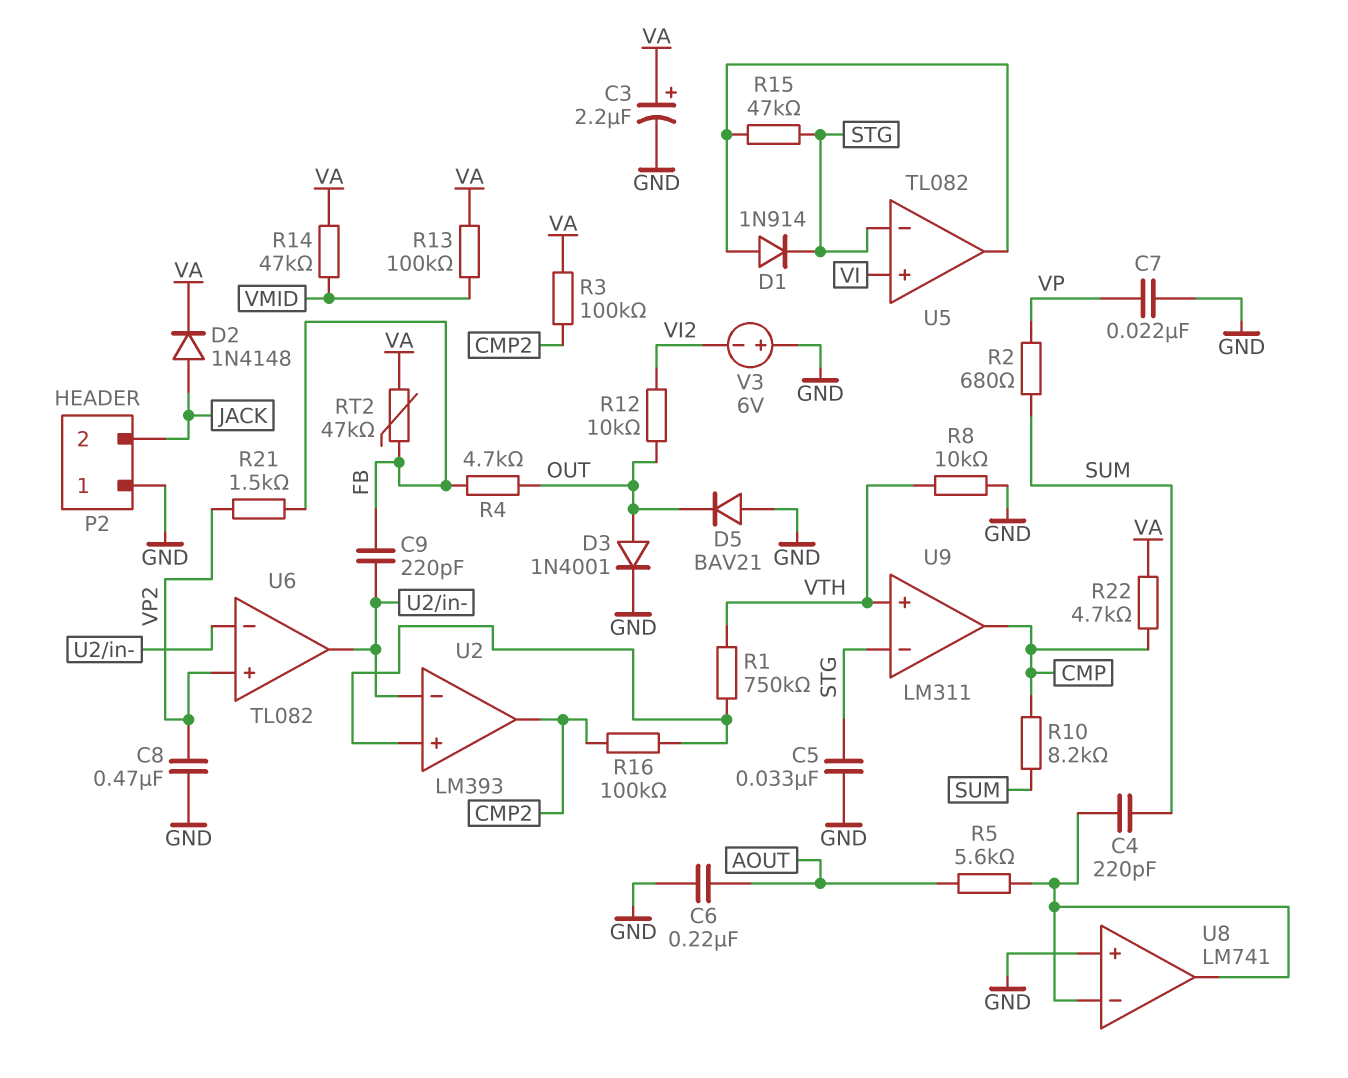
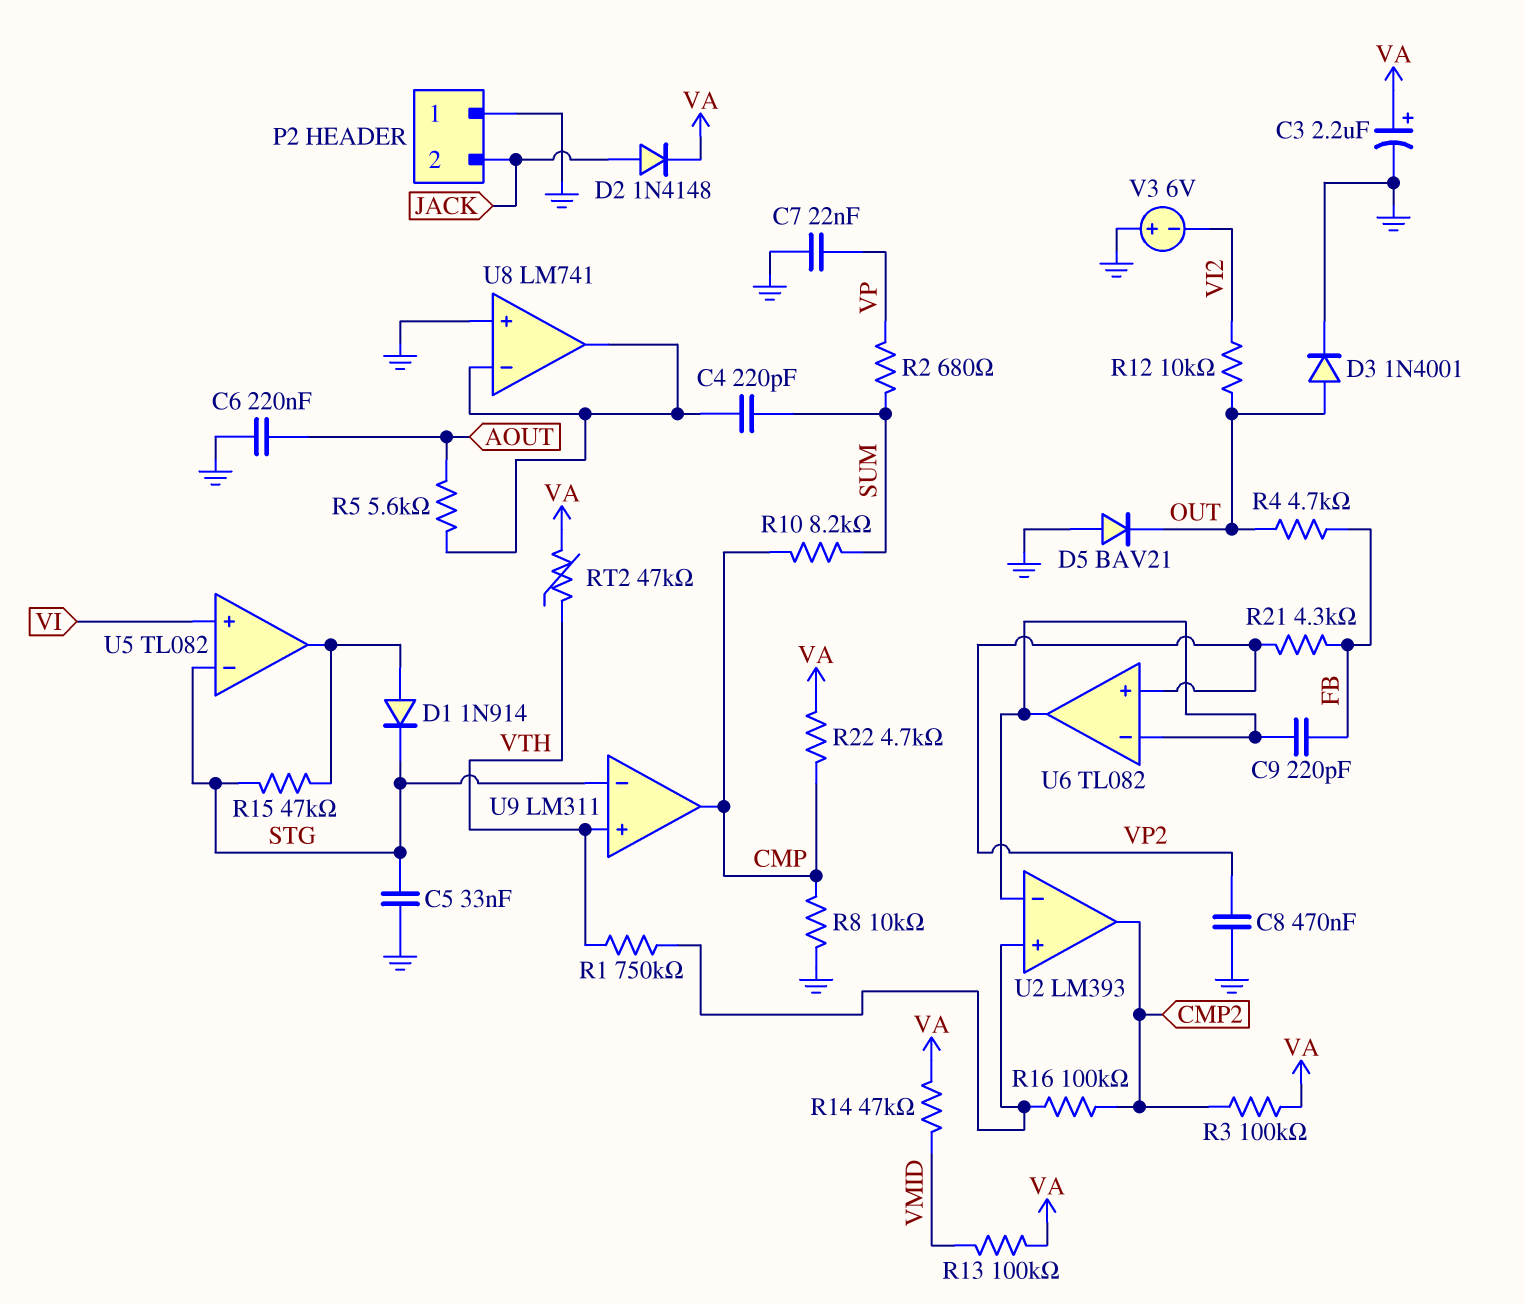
R8: 10k (GND, VTH) -> 10k (CMP, GND)
R21: 1.5k (FB, VP2) -> 4.3k (FB, VP2)
RT2: 47k (FB, VA) -> 47k (VA, VTH)

